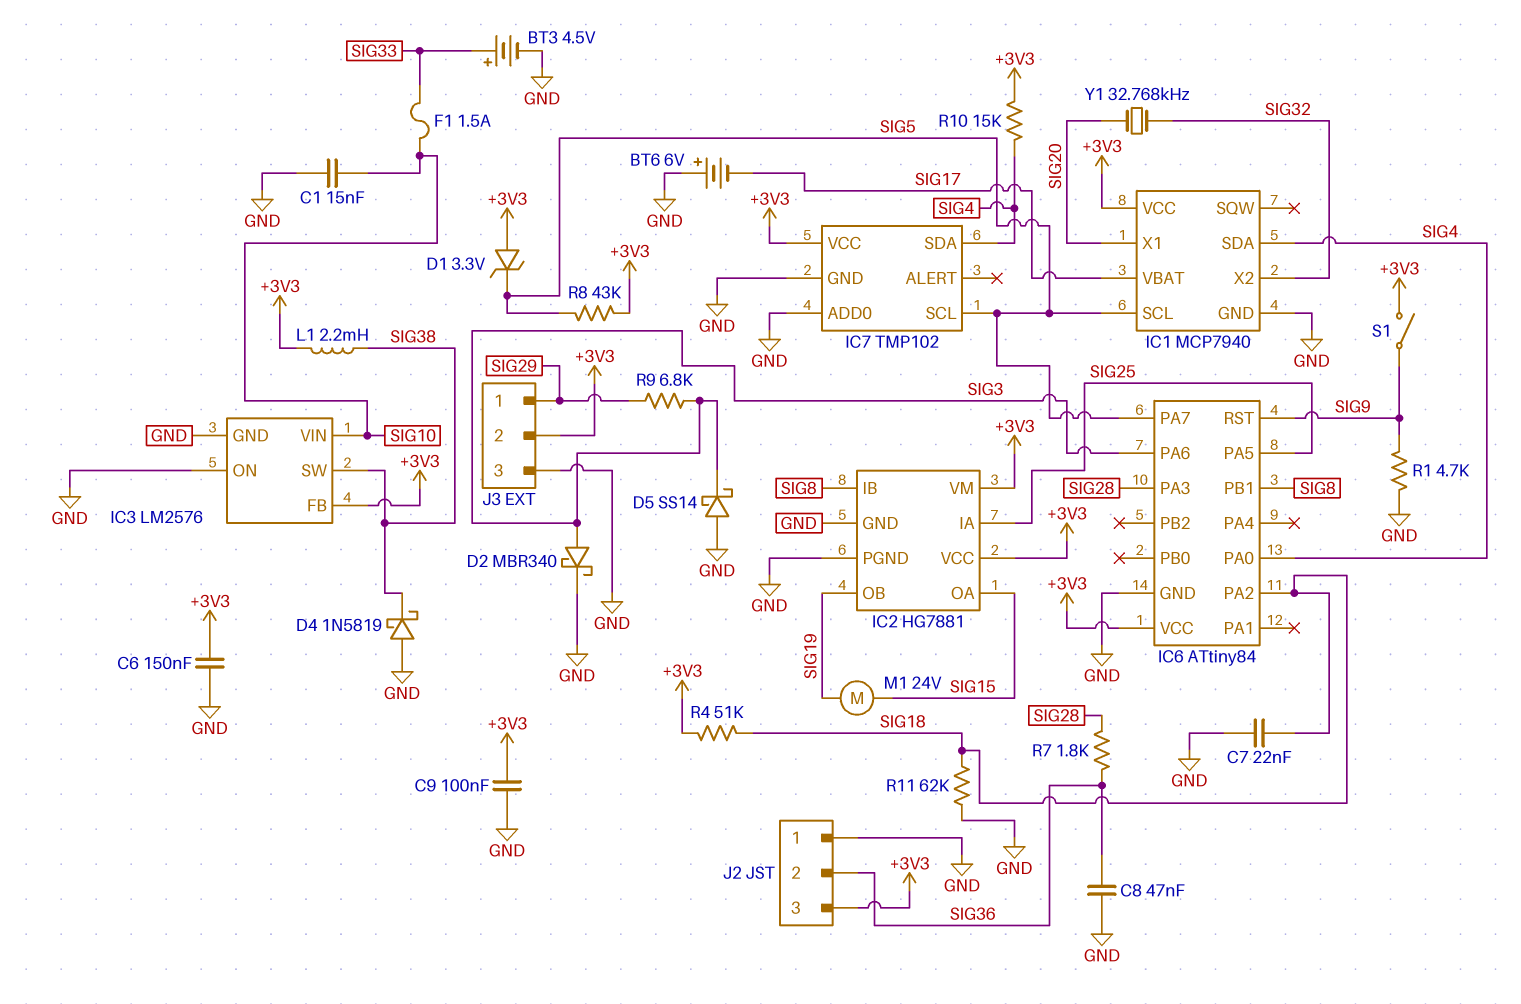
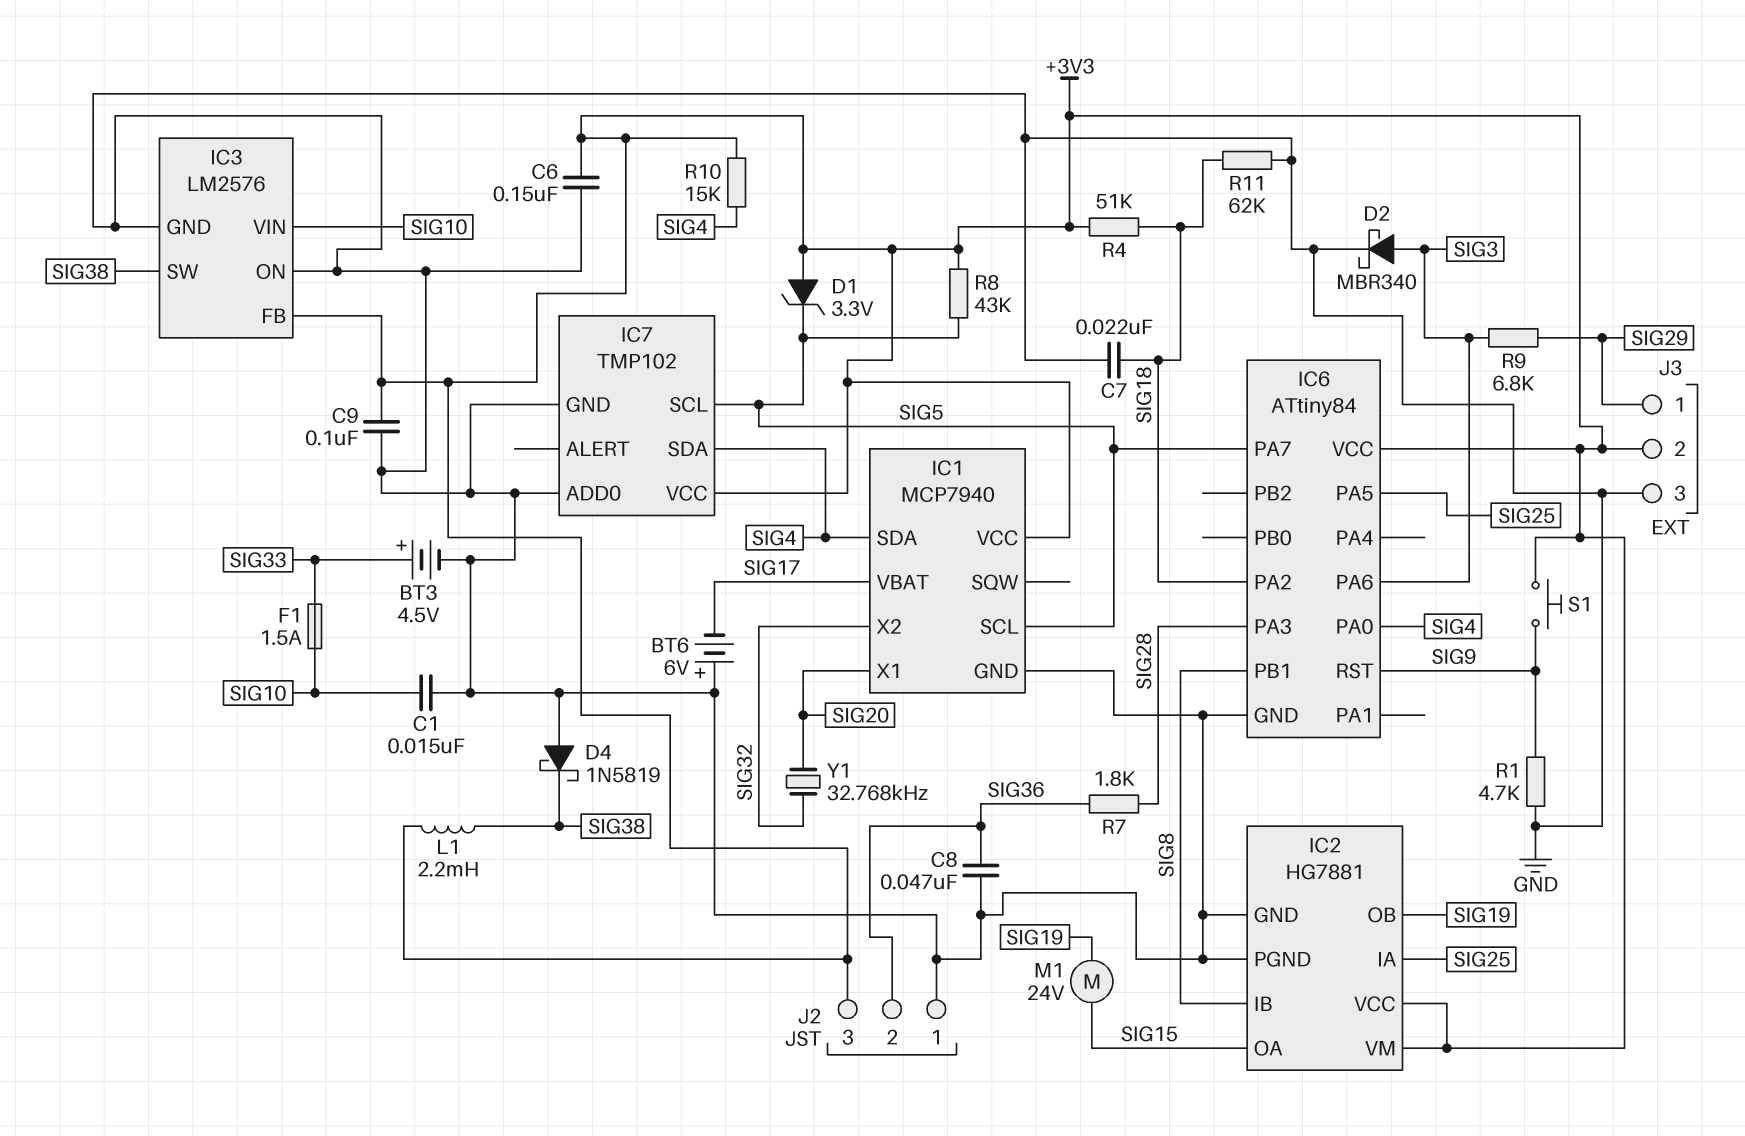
D5: schottky SS14 (A GND, K SIG3) -> none
S1: switch (+3V3, SIG9) -> button (+3V3, SIG9)

